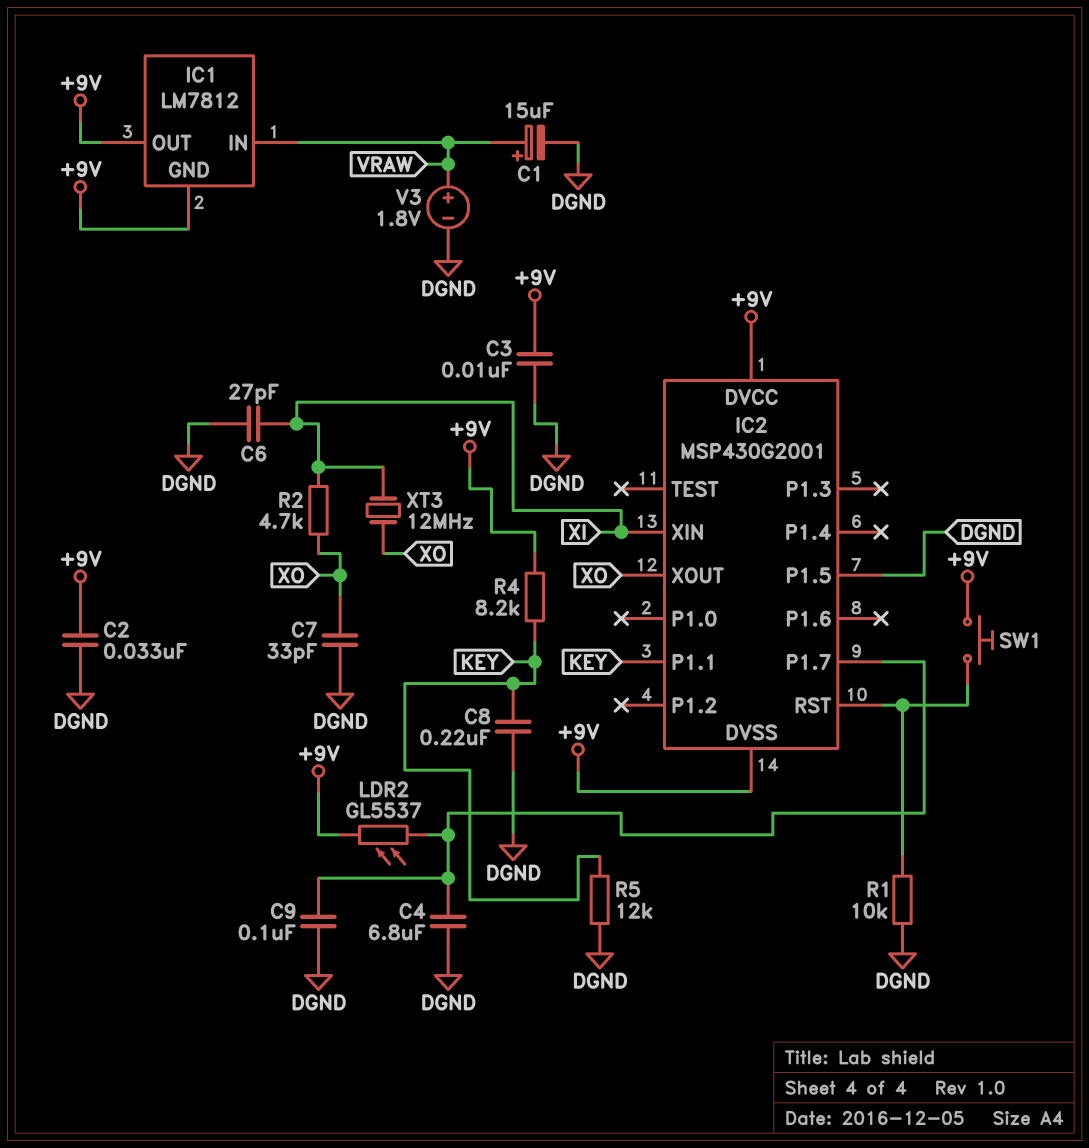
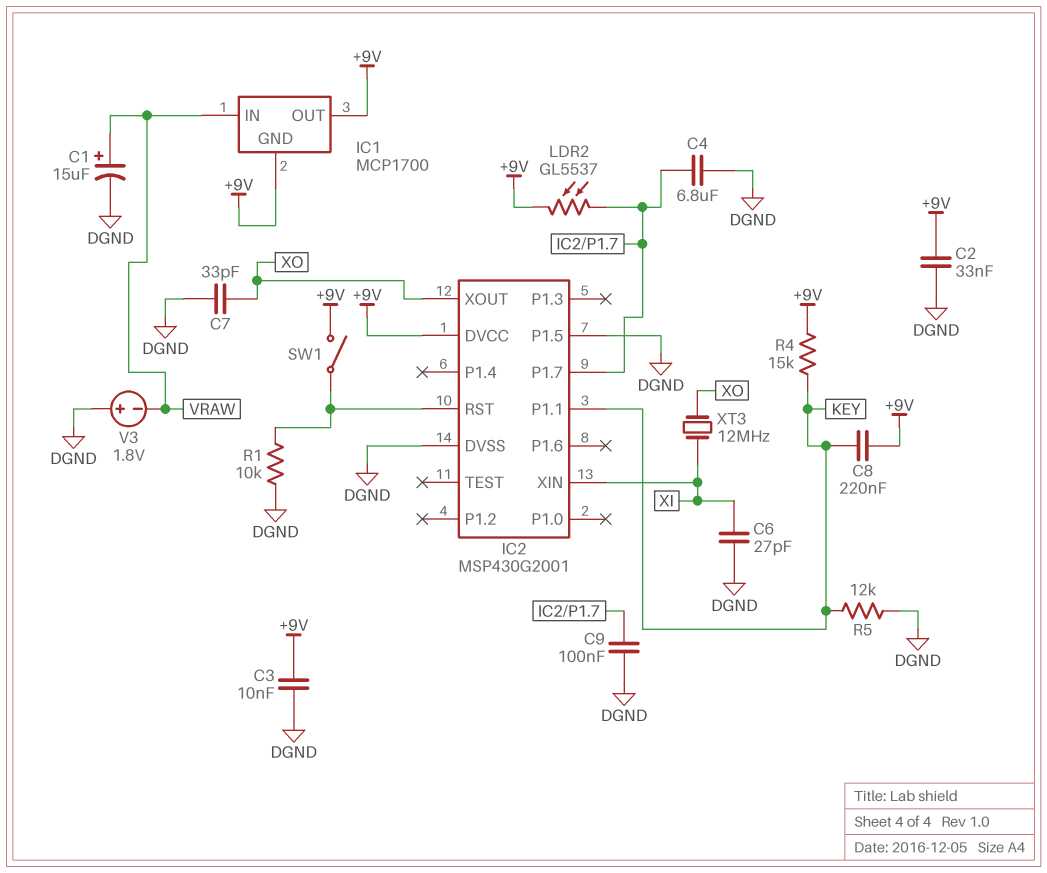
C8: 220nF (DGND, KEY) -> 220nF (+9V, KEY)
IC1: LM7812 -> MCP1700
IC2 pin DVSS: +9V -> DGND
R2: 4.7k (XI, XO) -> none
R4: 8.2k (+9V, KEY) -> 15k (+9V, KEY)
SW1: button (+9V, IC2/RST) -> switch (+9V, IC2/RST)
V3: 1.8V (plus VRAW, minus DGND) -> 1.8V (plus DGND, minus VRAW)

